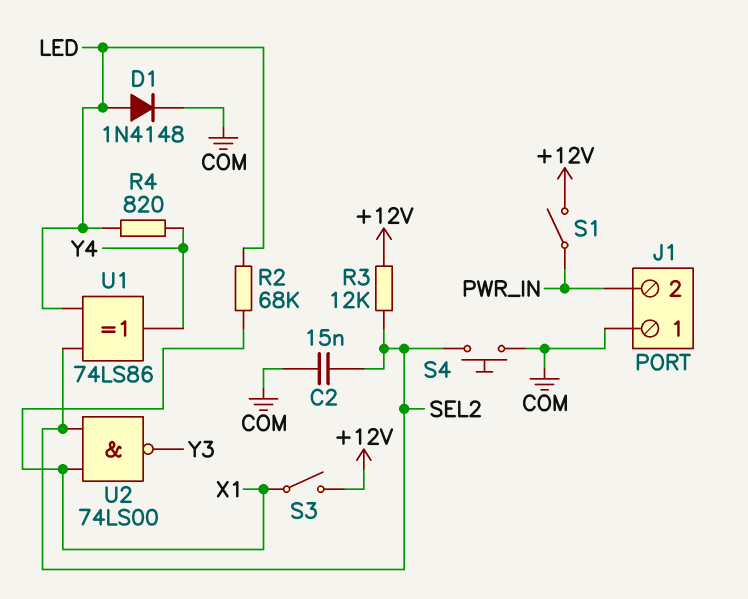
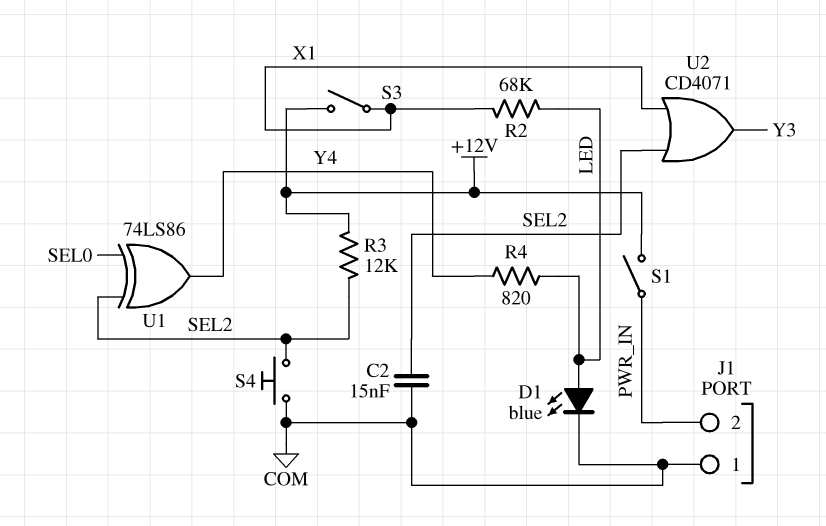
D1: diode 1N4148 (A LED, K COM) -> LED blue (A LED, K COM)
U1: XOR 74LS86 (in LED, in SEL2, out Y4) -> XOR 74LS86 (in SEL0, in SEL2, out Y4)
U2: NAND 74LS00 (in SEL2, in X1, out Y3) -> OR CD4071 (in SEL2, in X1, out Y3)

